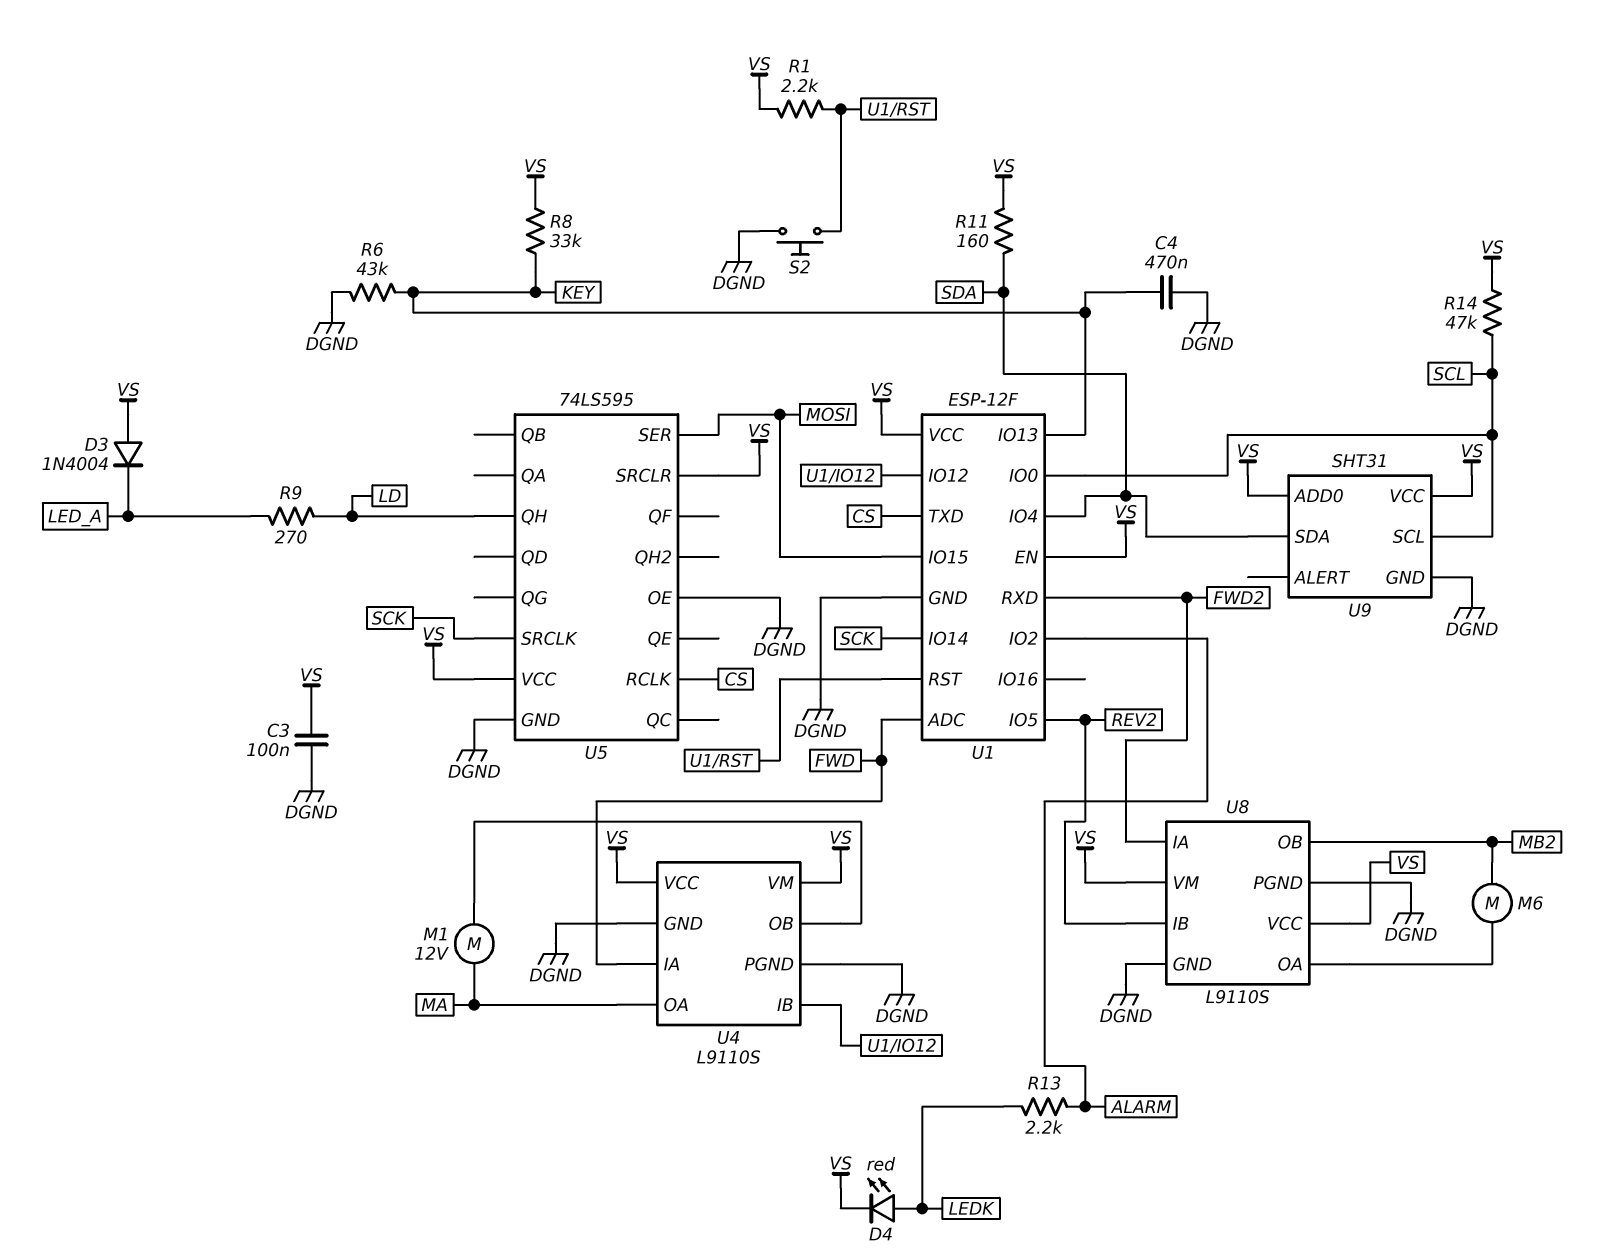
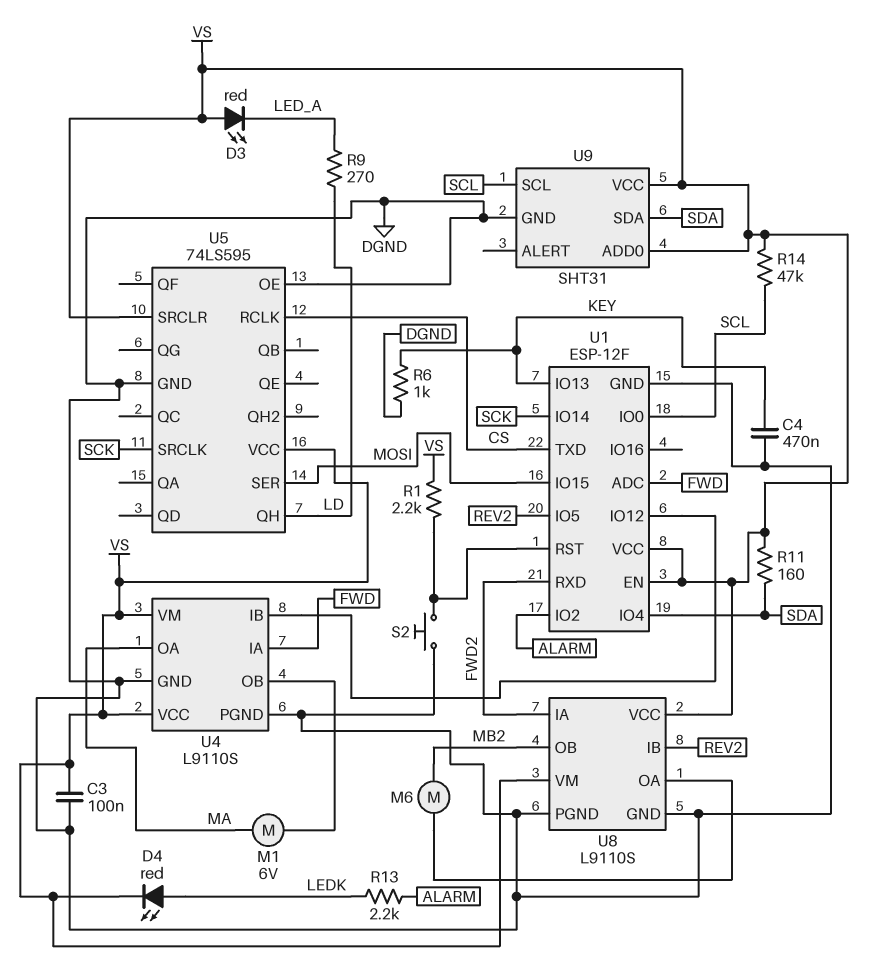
D3: diode 1N4004 (A VS, K LED_A) -> LED red (A VS, K LED_A)
M1: motor 12V (MA, U4/OB) -> motor 6V (MA, U4/OB)
R6: 43k (DGND, KEY) -> 1k (DGND, KEY)
R8: 33k (KEY, VS) -> none

